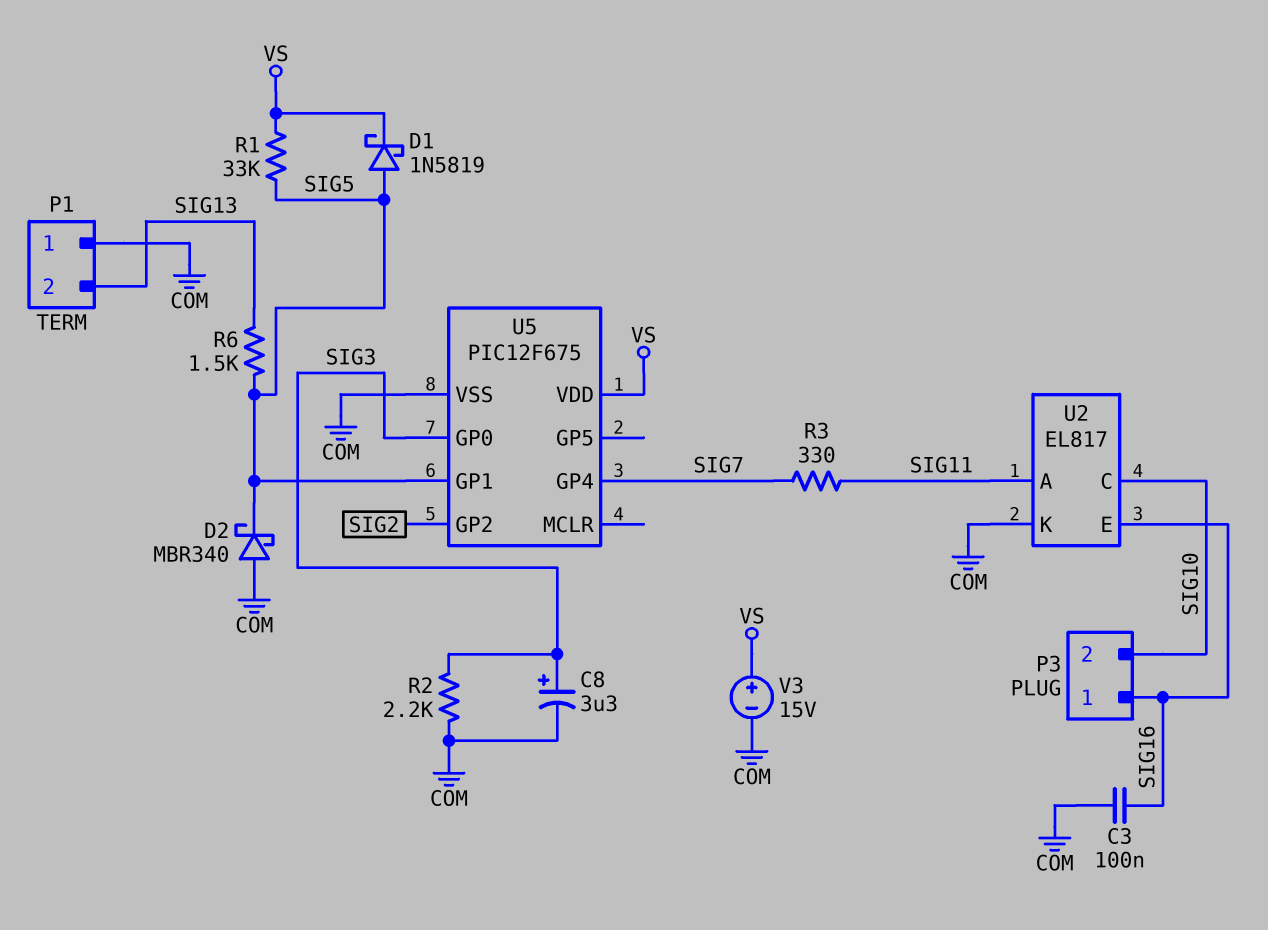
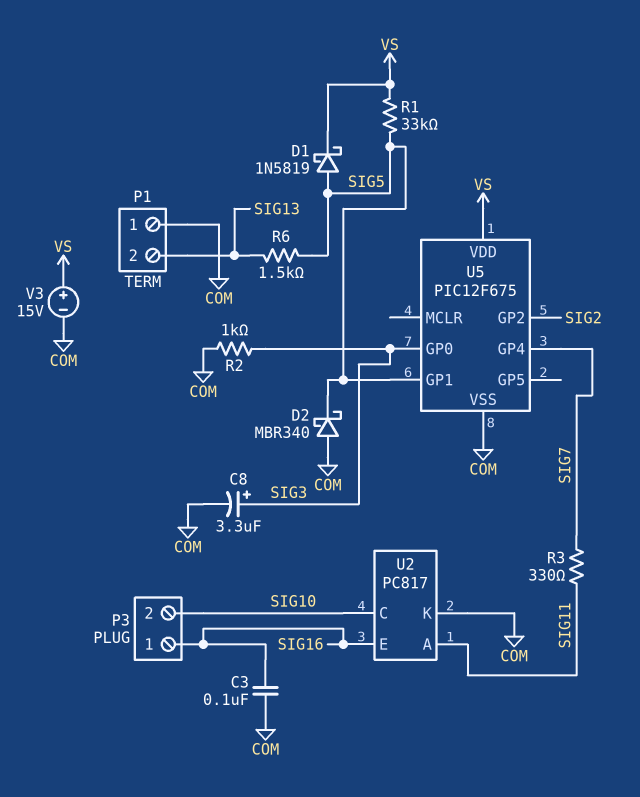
R2: 2.2k (COM, SIG3) -> 1k (COM, SIG3)
U2: EL817 -> PC817

